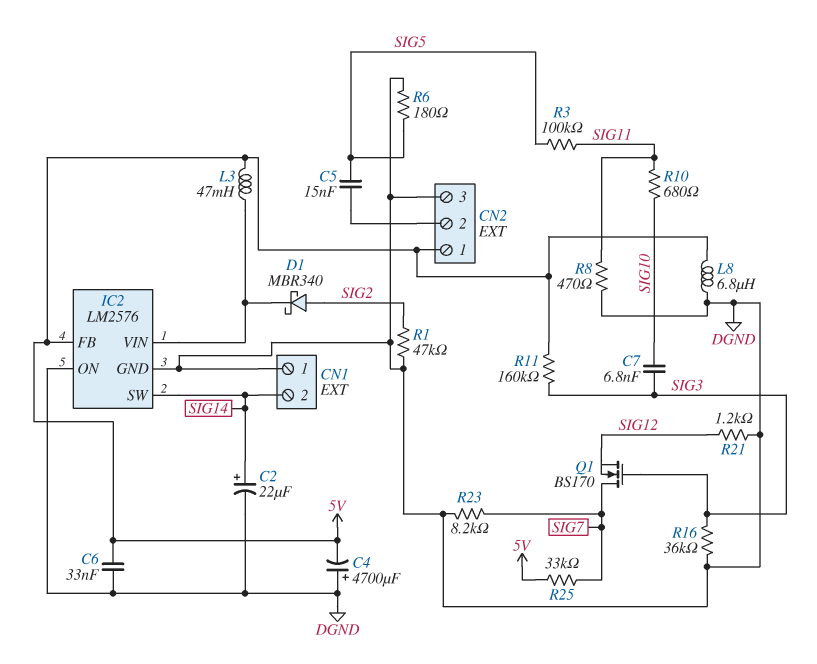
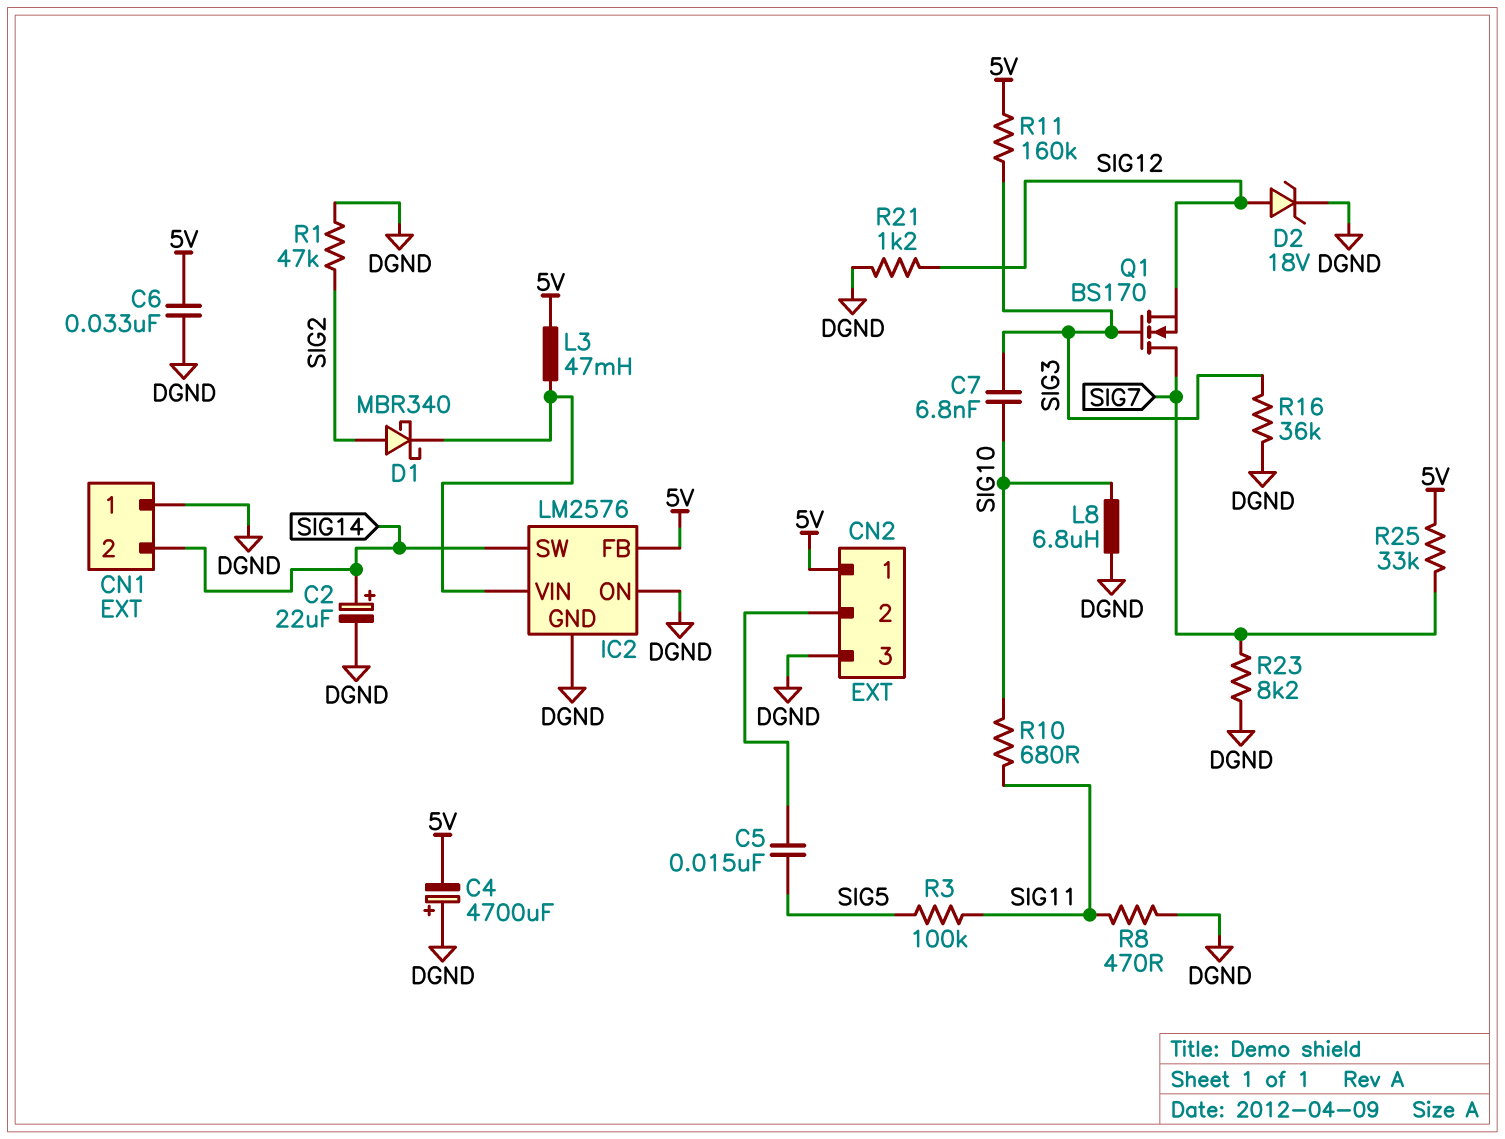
D2: none -> zener 18V (A SIG12, K DGND)
L8: 6.8uH (5V, DGND) -> 6.8uH (DGND, SIG10)
R6: 180 (DGND, SIG5) -> none

